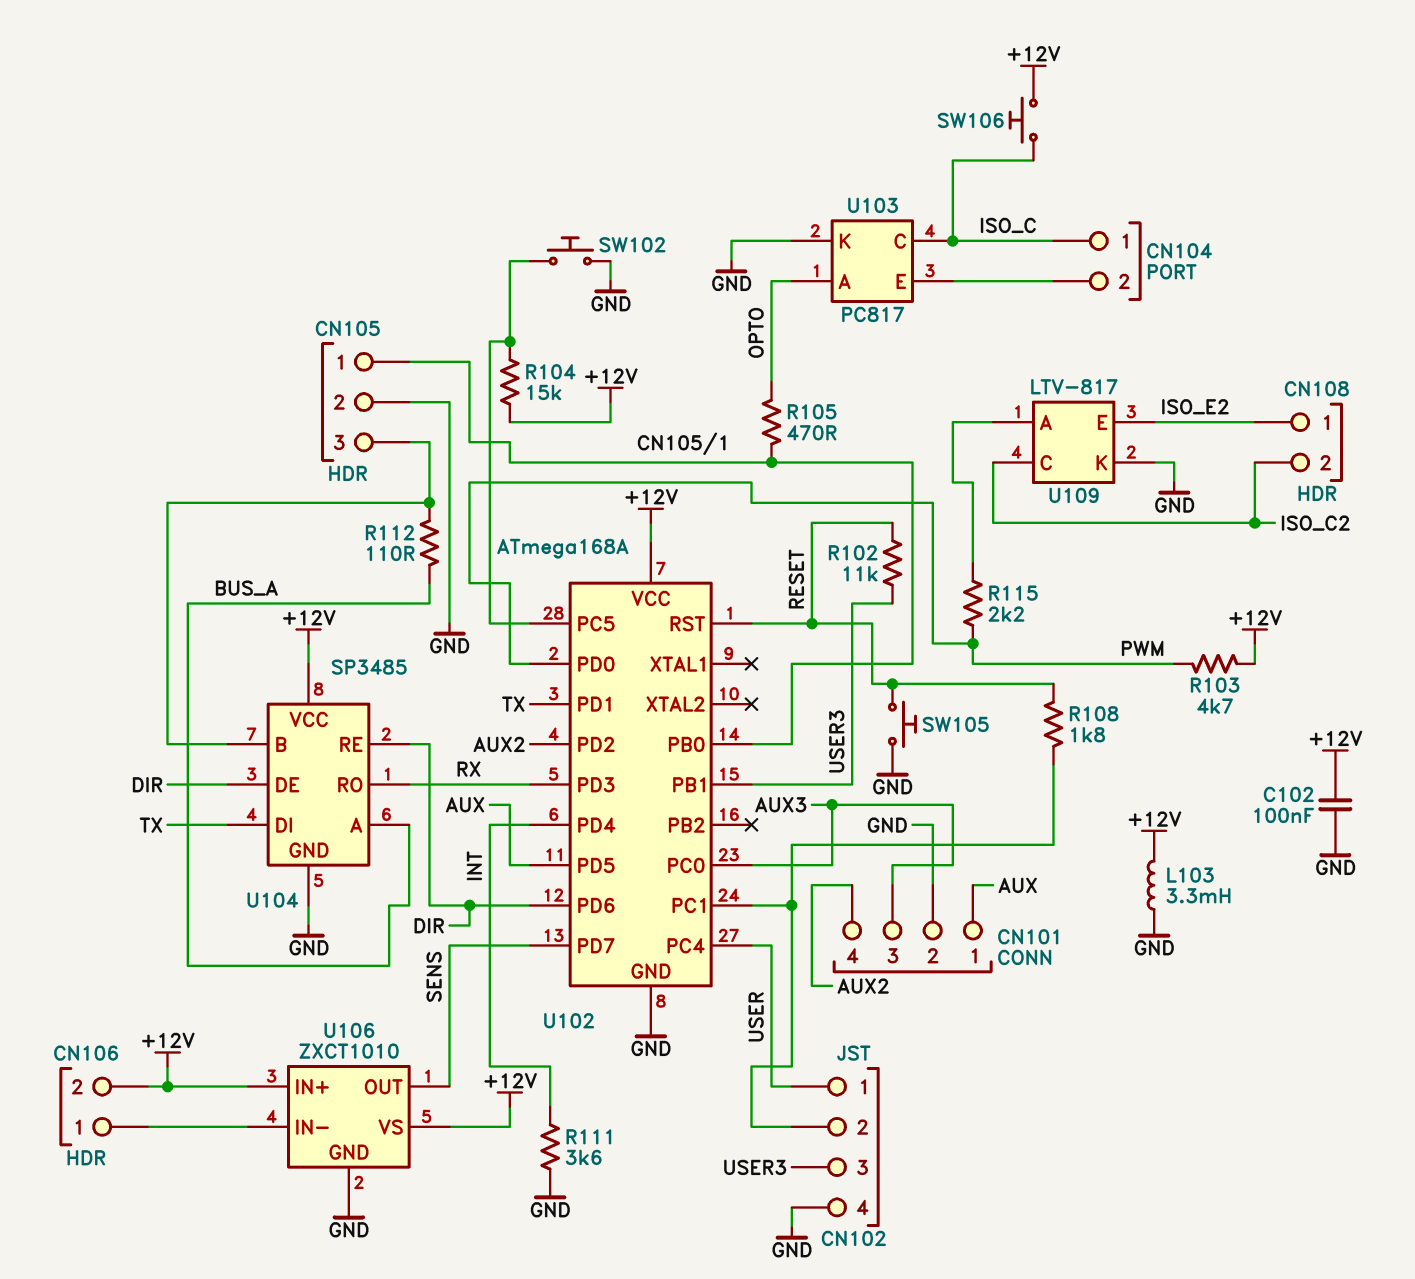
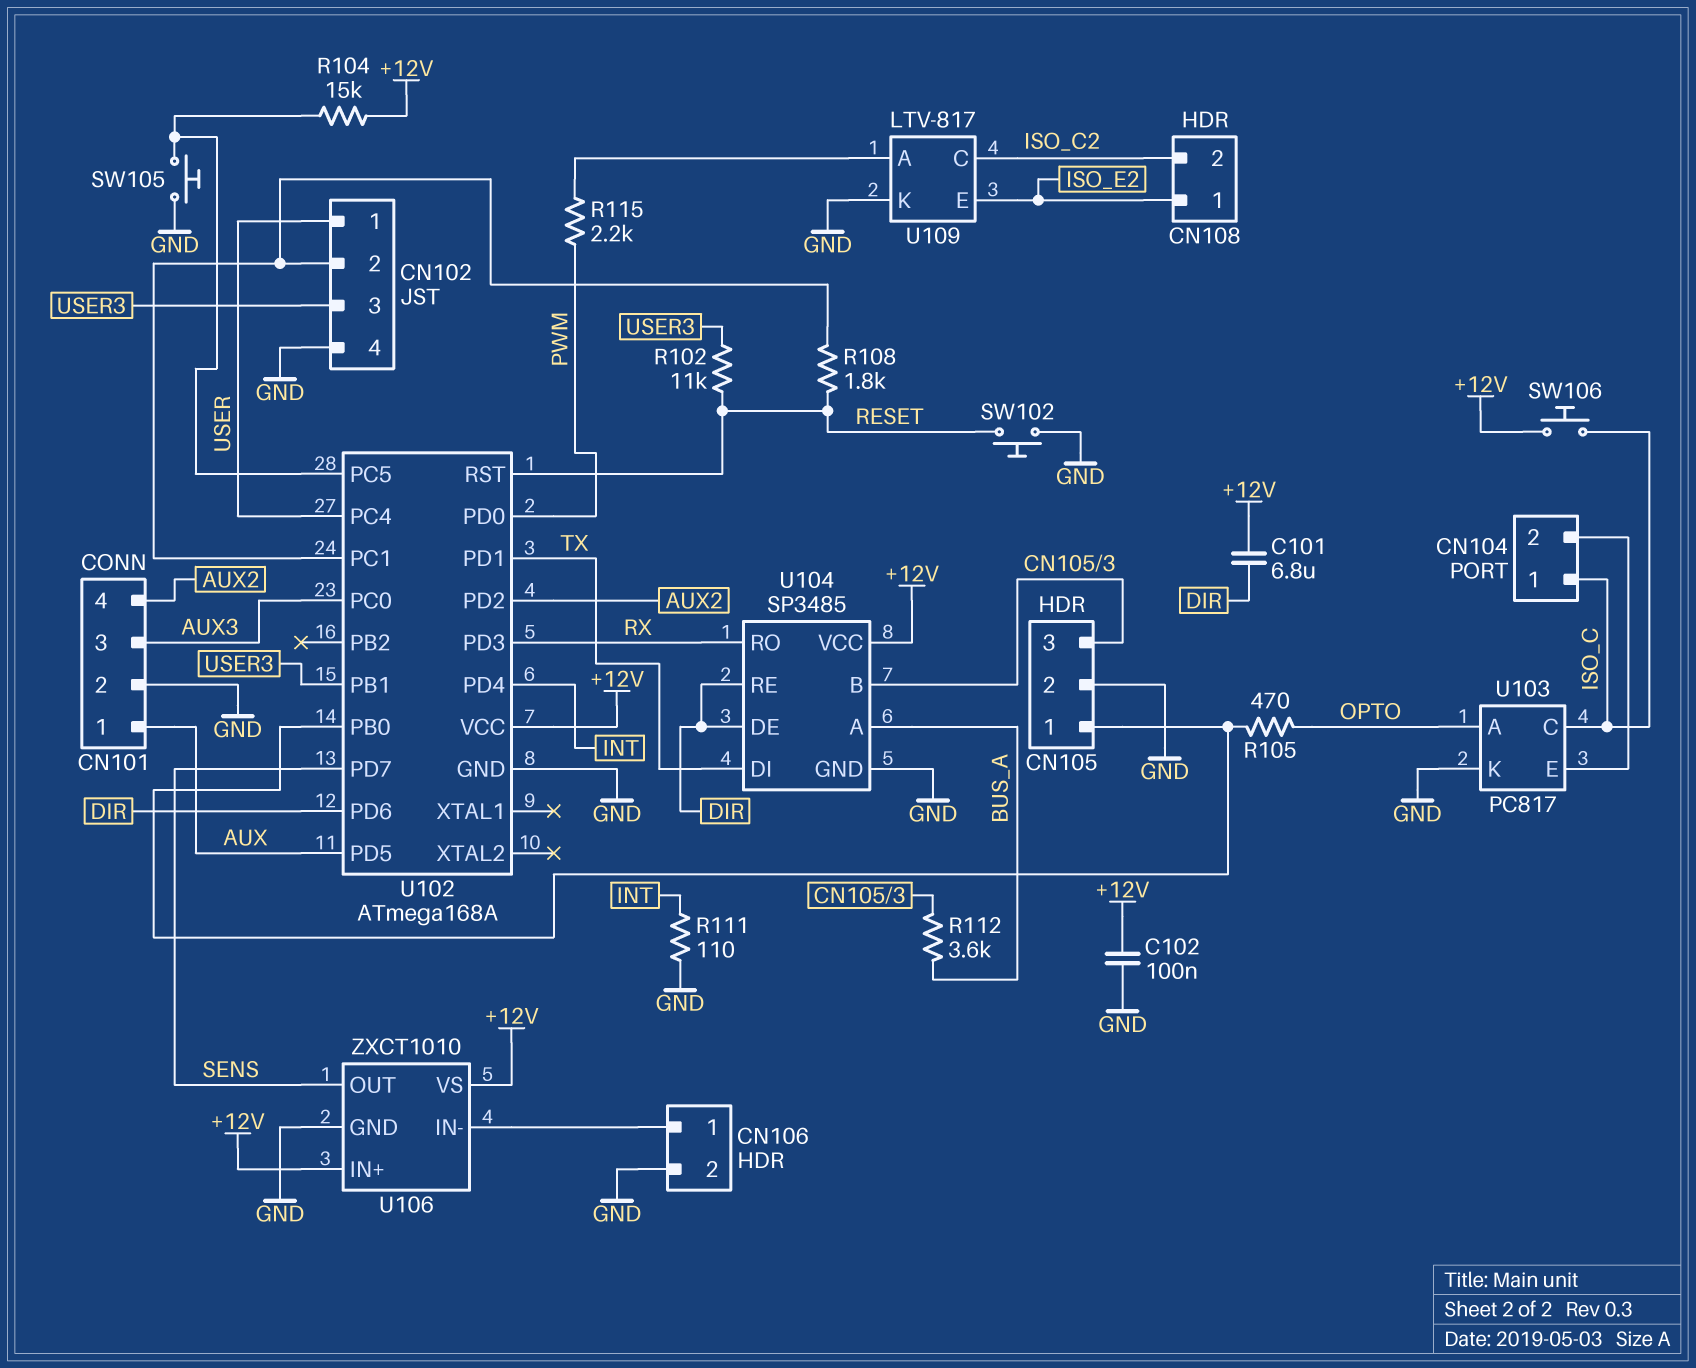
C101: none -> 6.8uF (+12V, DIR)
CN106 pin 2: +12V -> GND
L103: 3.3mH (+12V, GND) -> none
R103: 4.7k (+12V, PWM) -> none
R111: 3.6k (GND, INT) -> 110 (GND, INT)
R112: 110 (BUS_A, CN105/3) -> 3.6k (BUS_A, CN105/3)
SW102: button (GND, U102/PC5) -> button (GND, RESET)
SW105: button (GND, RESET) -> button (GND, U102/PC5)

